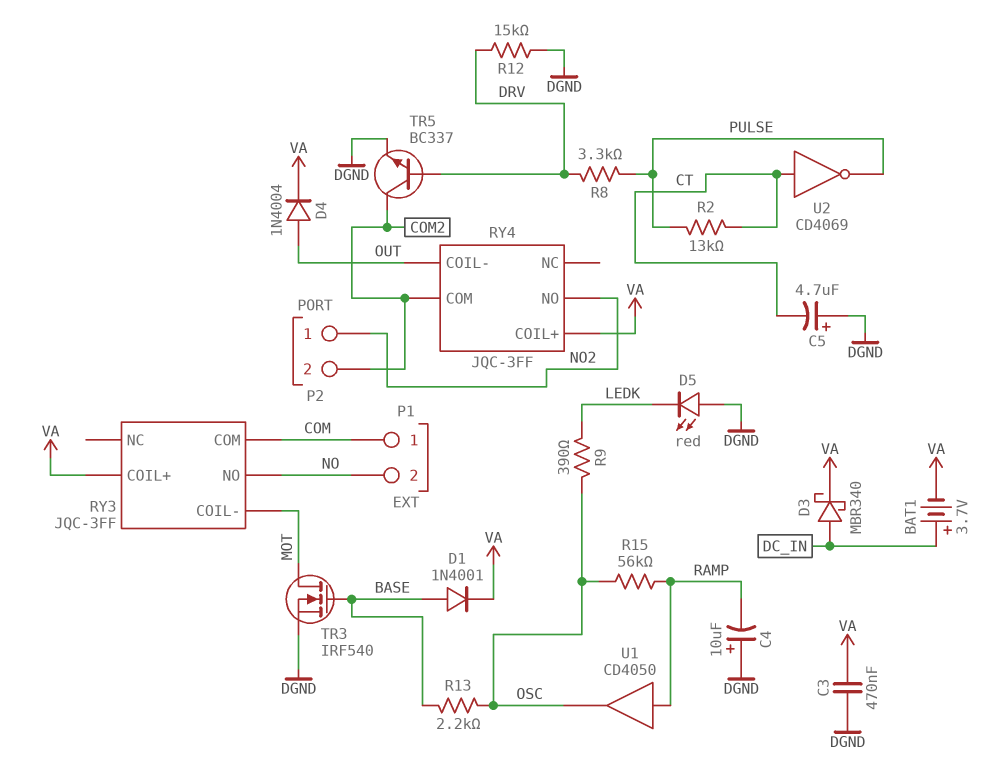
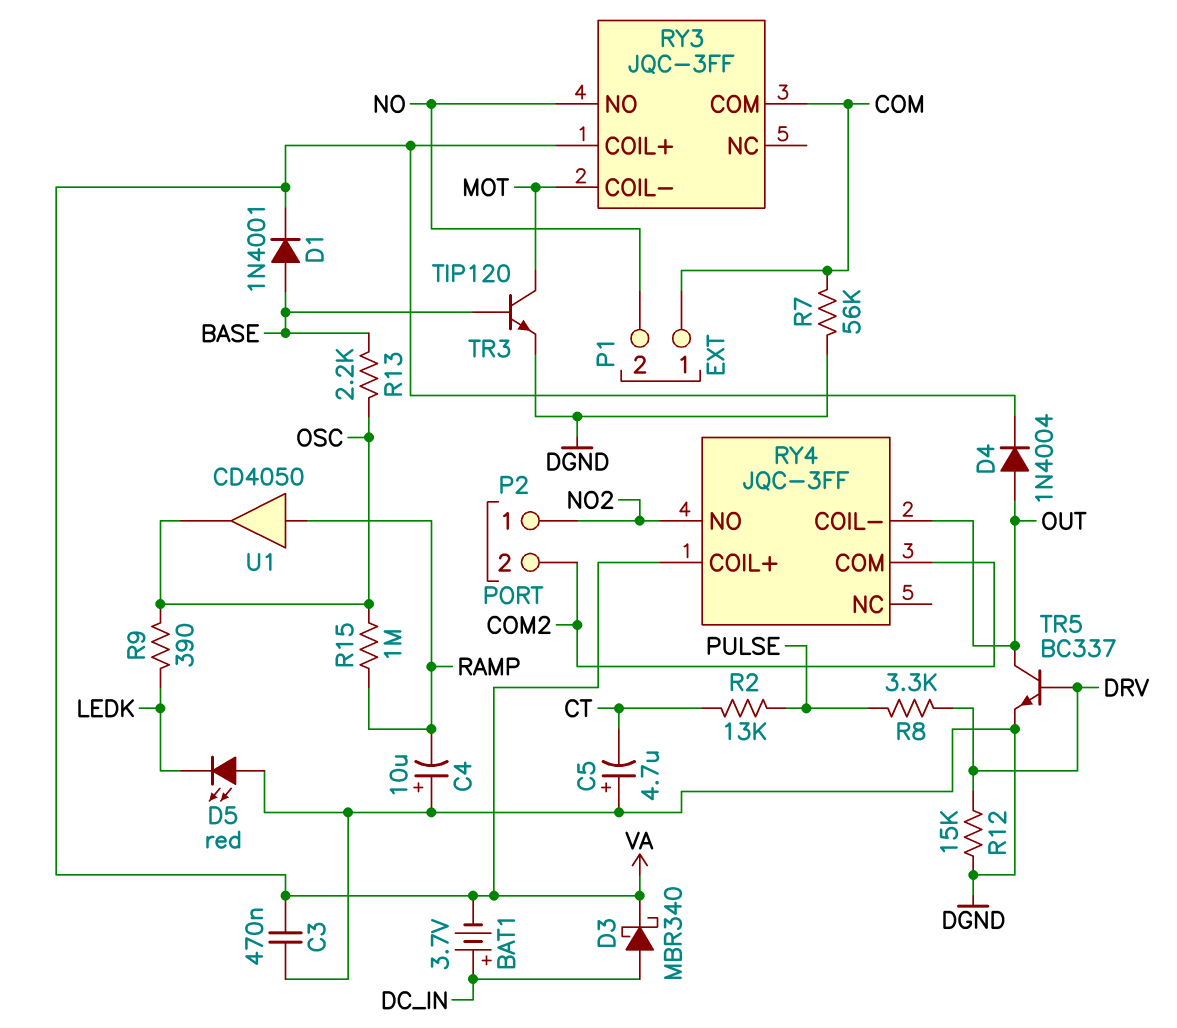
R7: none -> 56k (COM, DGND)
R15: 56k (OSC, RAMP) -> 1M (OSC, RAMP)
TR3: NMOS IRF540 (G BASE, D MOT, S DGND) -> NPN TIP120 (B BASE, C MOT, E DGND)
TR5: NPN BC337 (B DRV, C COM2, E DGND) -> NPN BC337 (B DRV, C OUT, E DGND)
U2: NOT CD4069 (in CT, out PULSE) -> none

